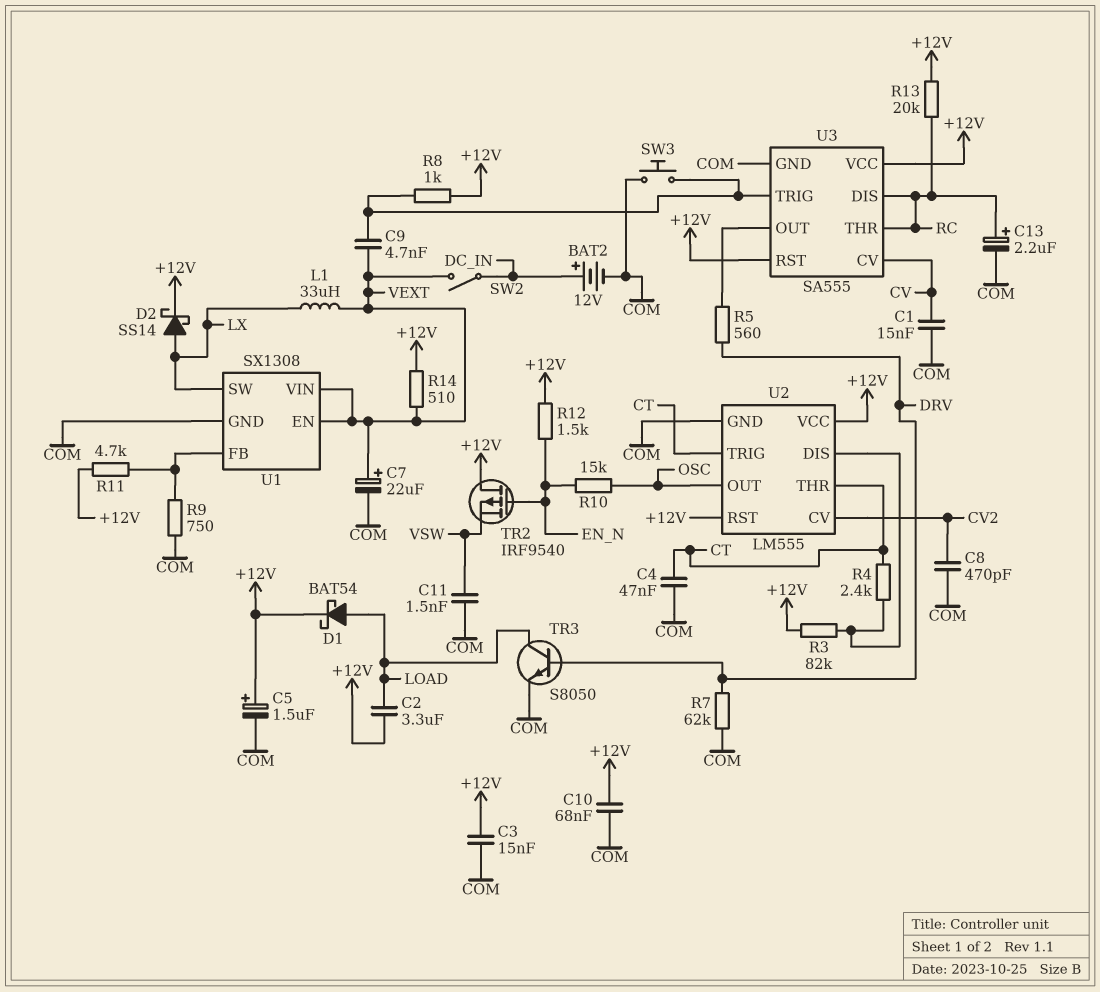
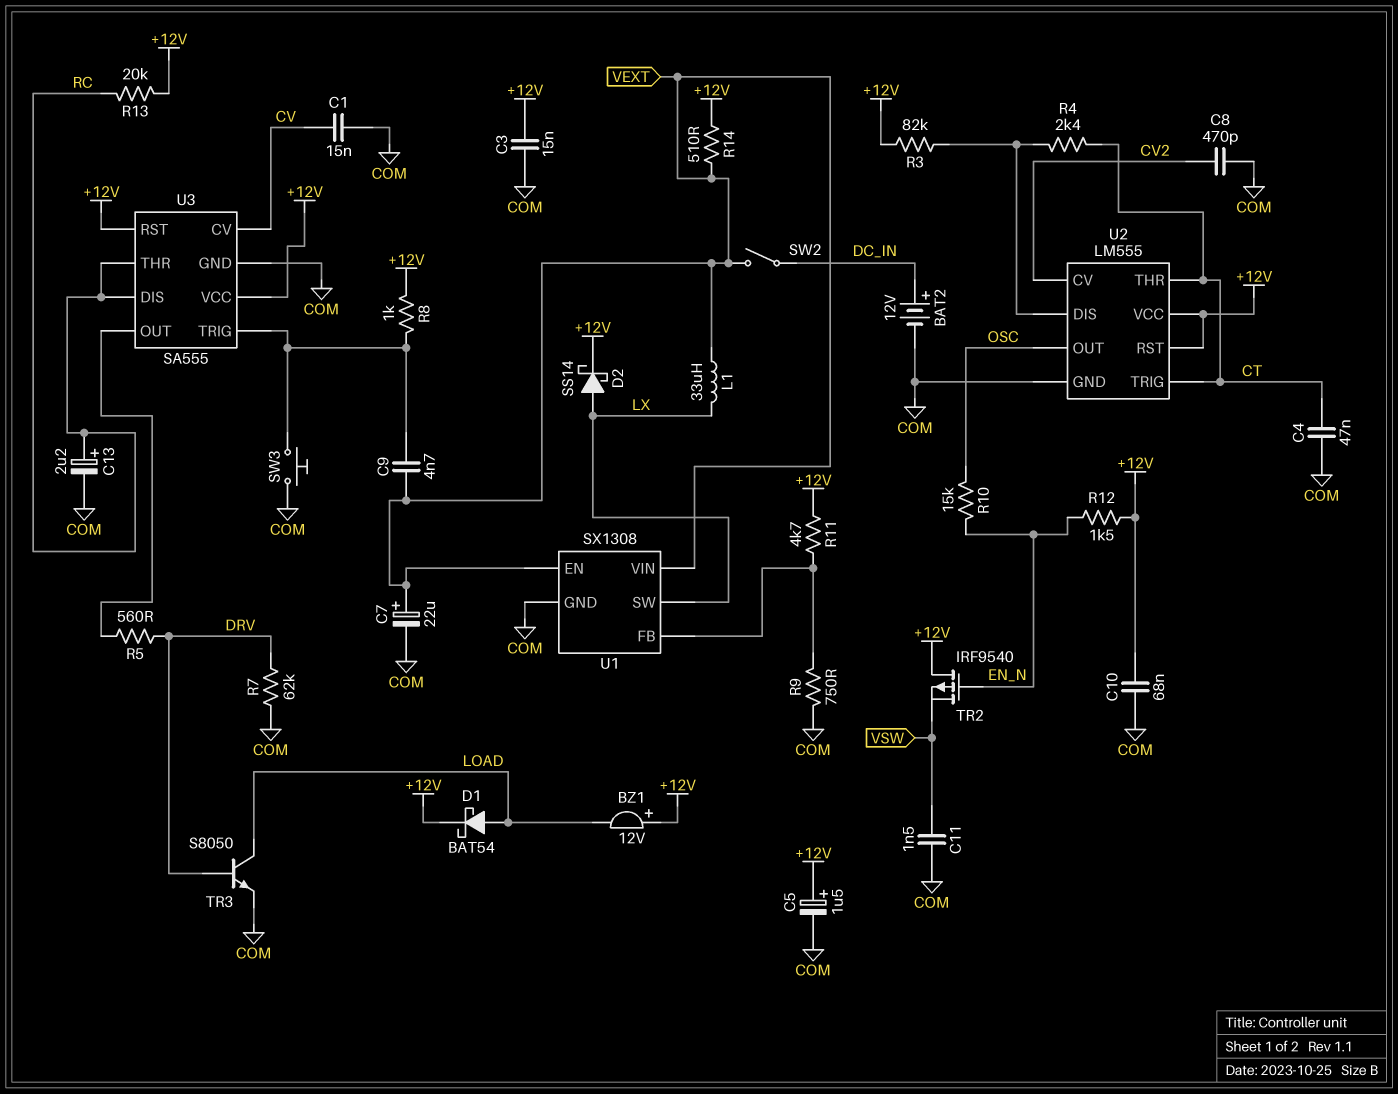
BZ1: none -> buzzer 12V (plus +12V, minus LOAD)
C2: 3.3uF (+12V, LOAD) -> none

